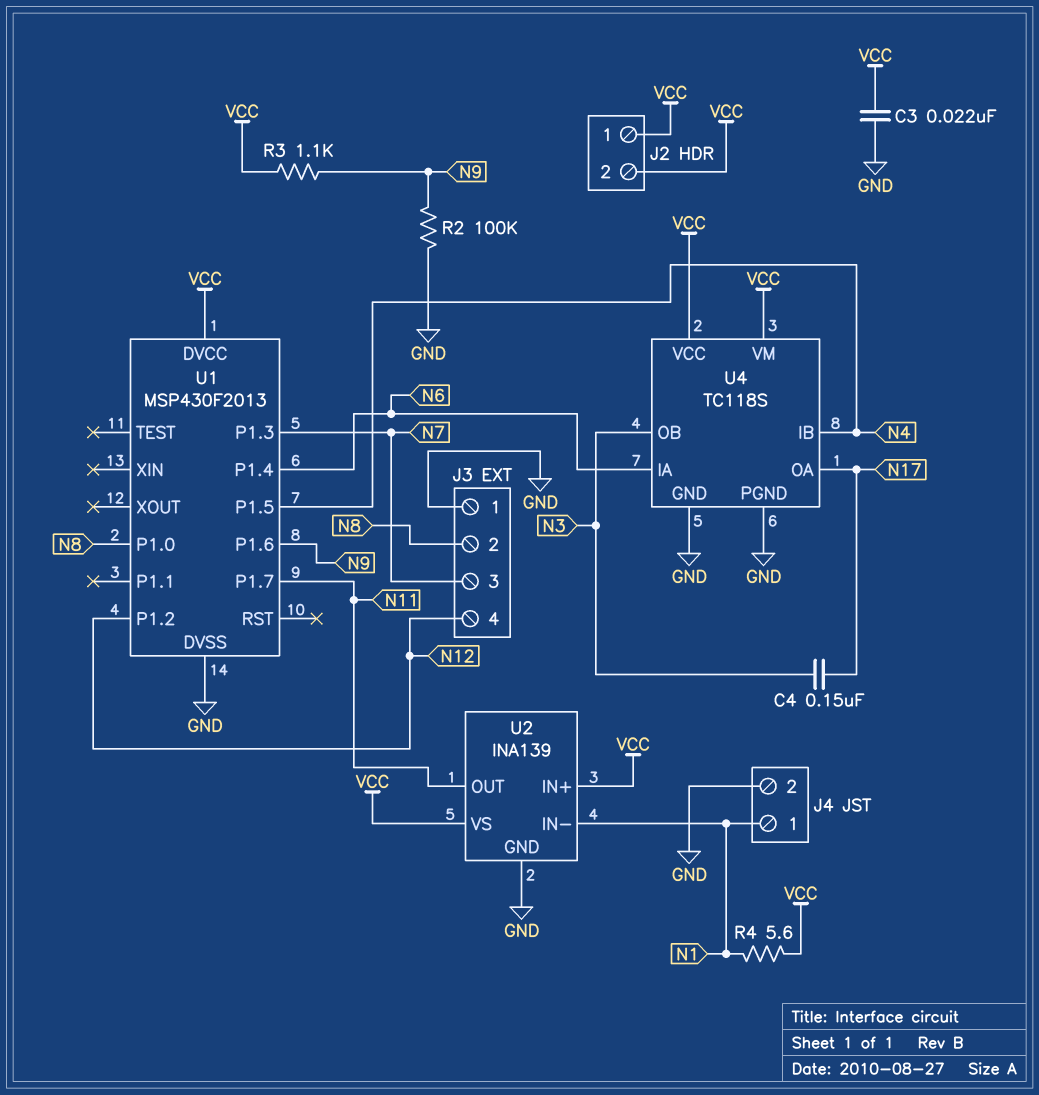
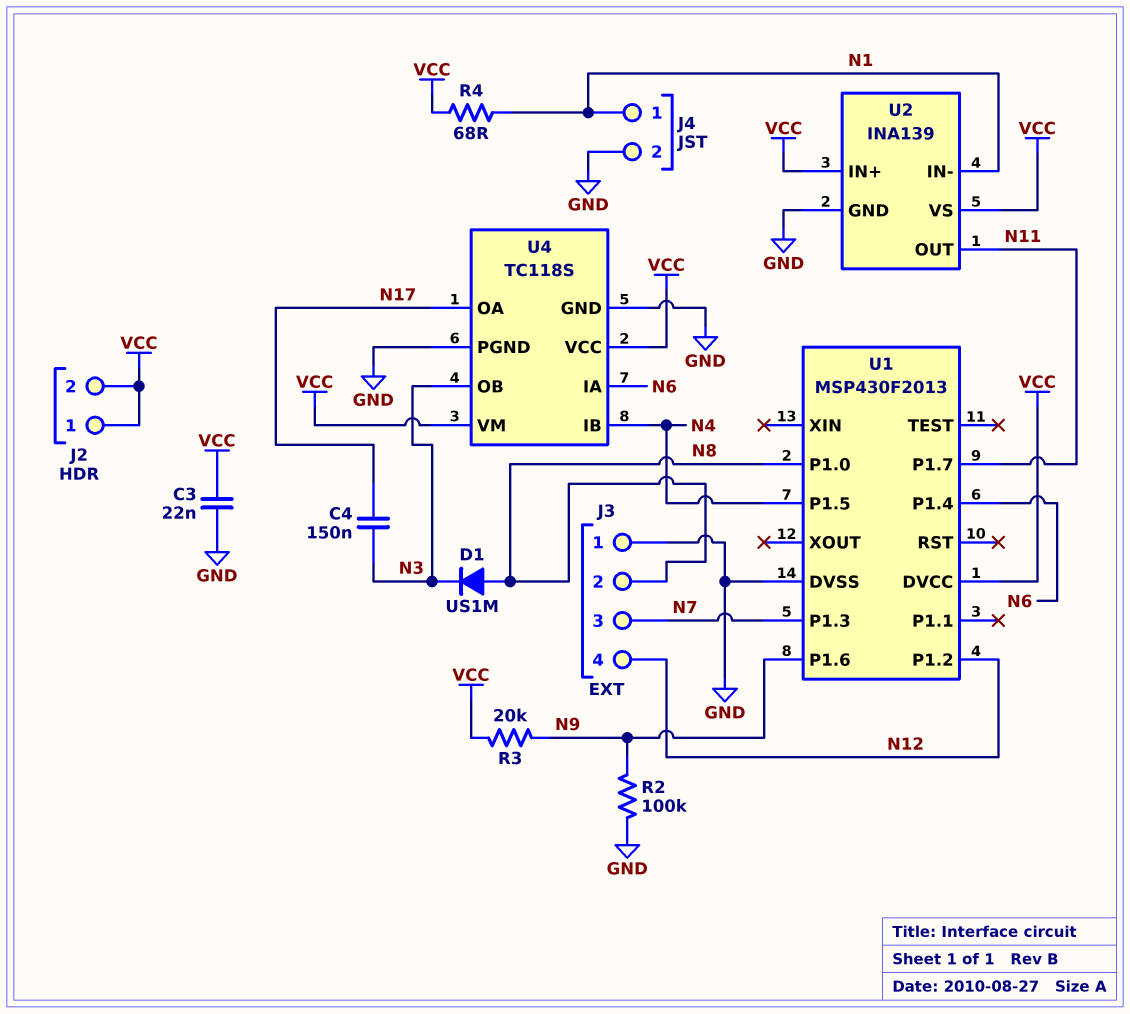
D1: none -> diode US1M (A N8, K N3)
R3: 1.1k (N9, VCC) -> 20k (N9, VCC)
R4: 5.6 (N1, VCC) -> 68 (N1, VCC)

